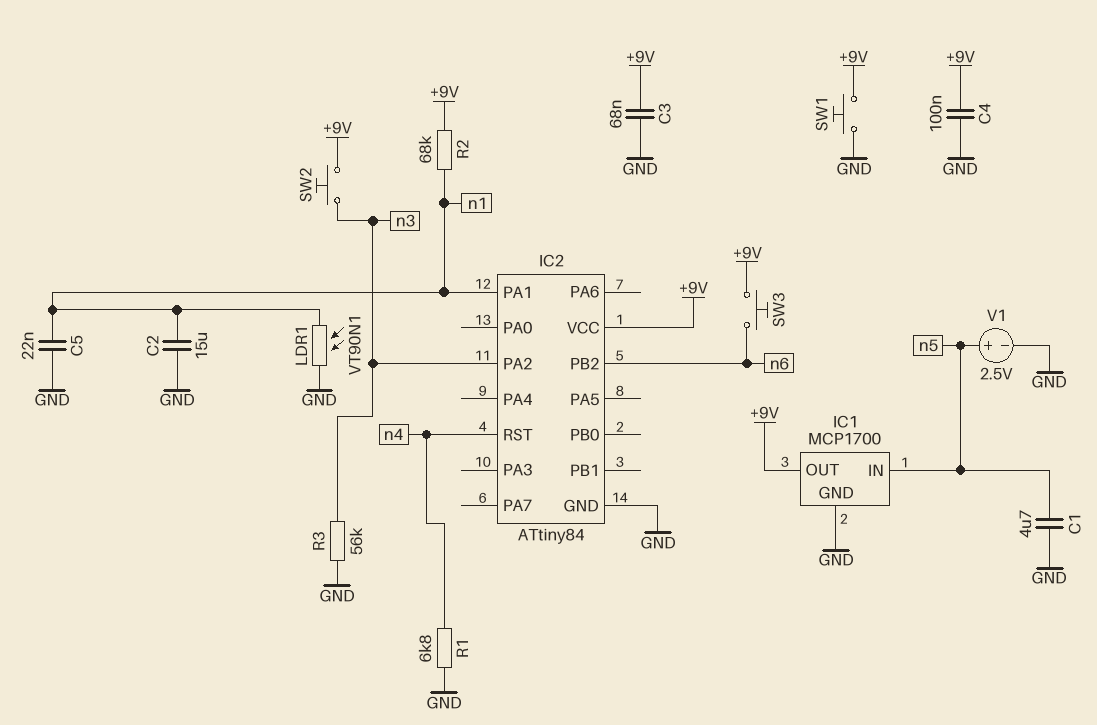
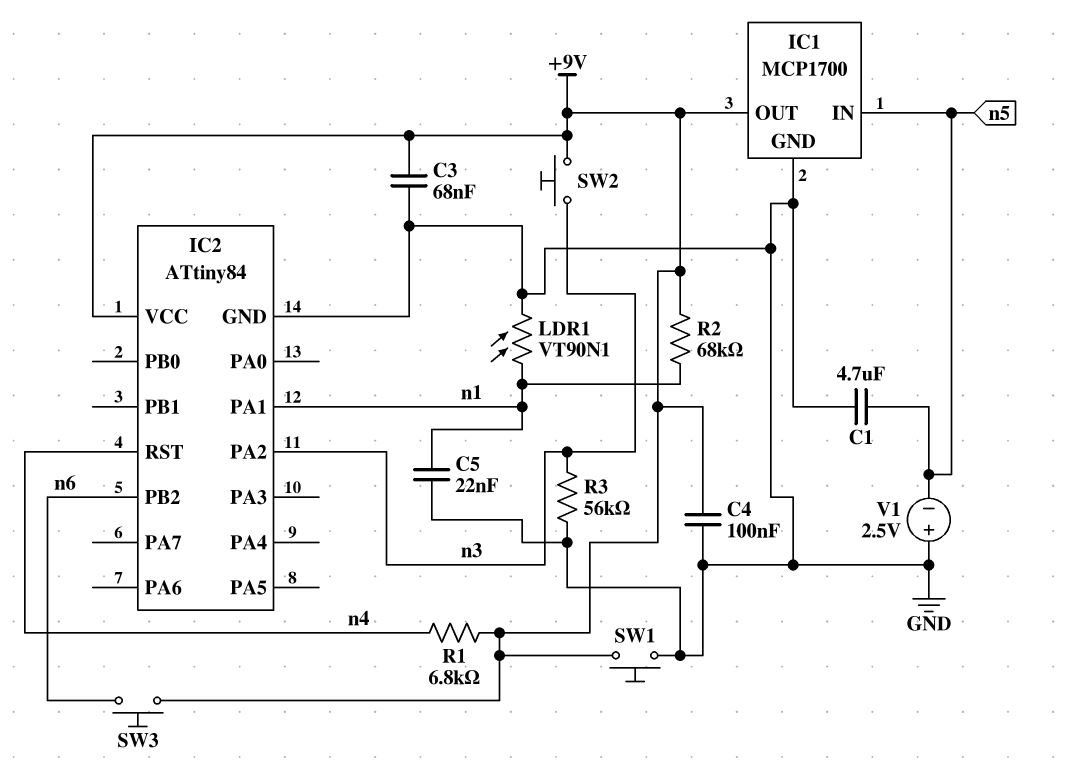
C2: 15uF (GND, n1) -> none
R1: 6.8k (GND, n4) -> 6.8k (+9V, n4)
V1: 2.5V (plus n5, minus GND) -> 2.5V (plus GND, minus n5)

